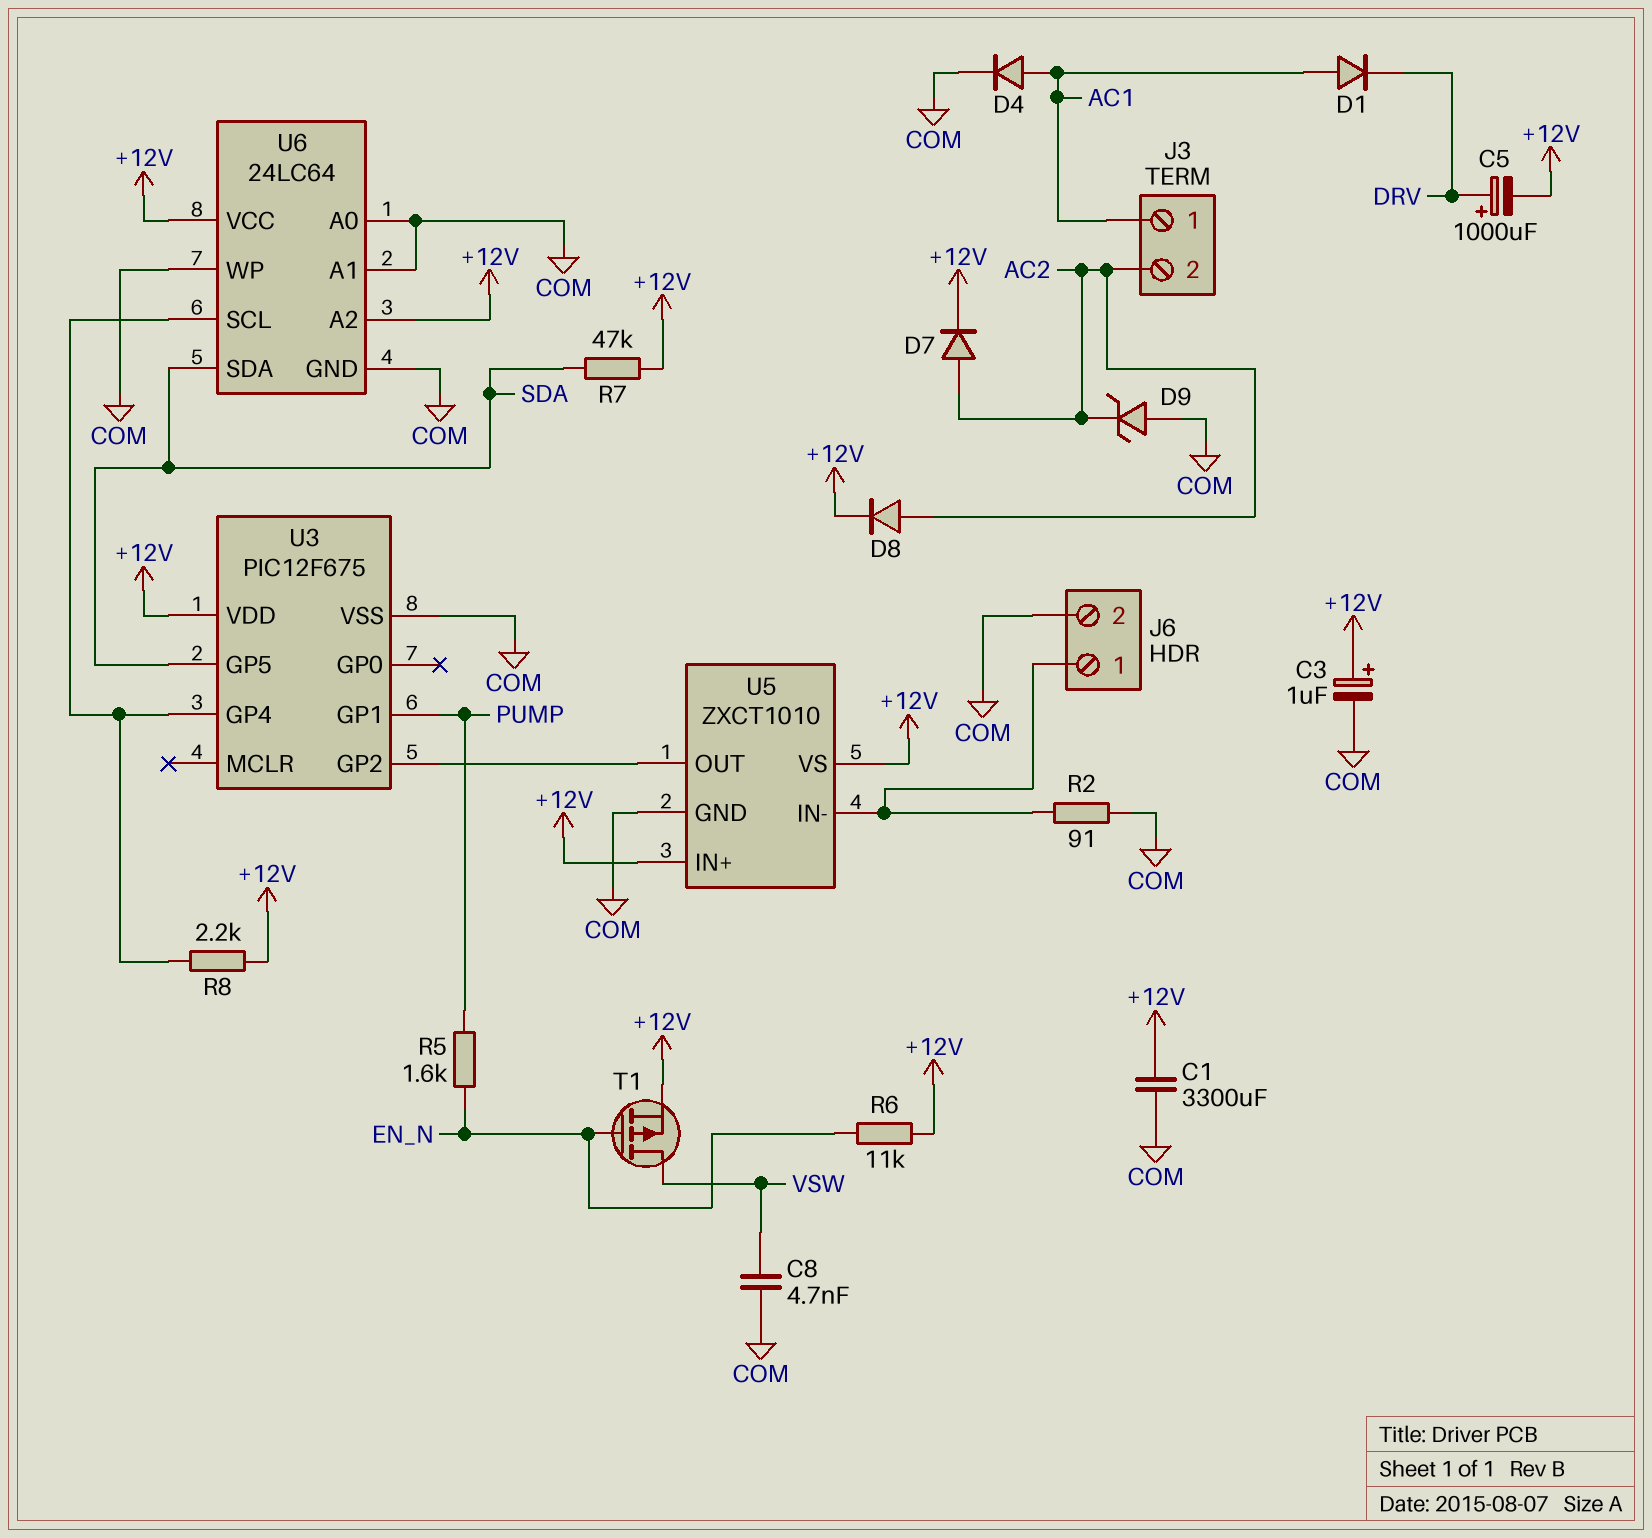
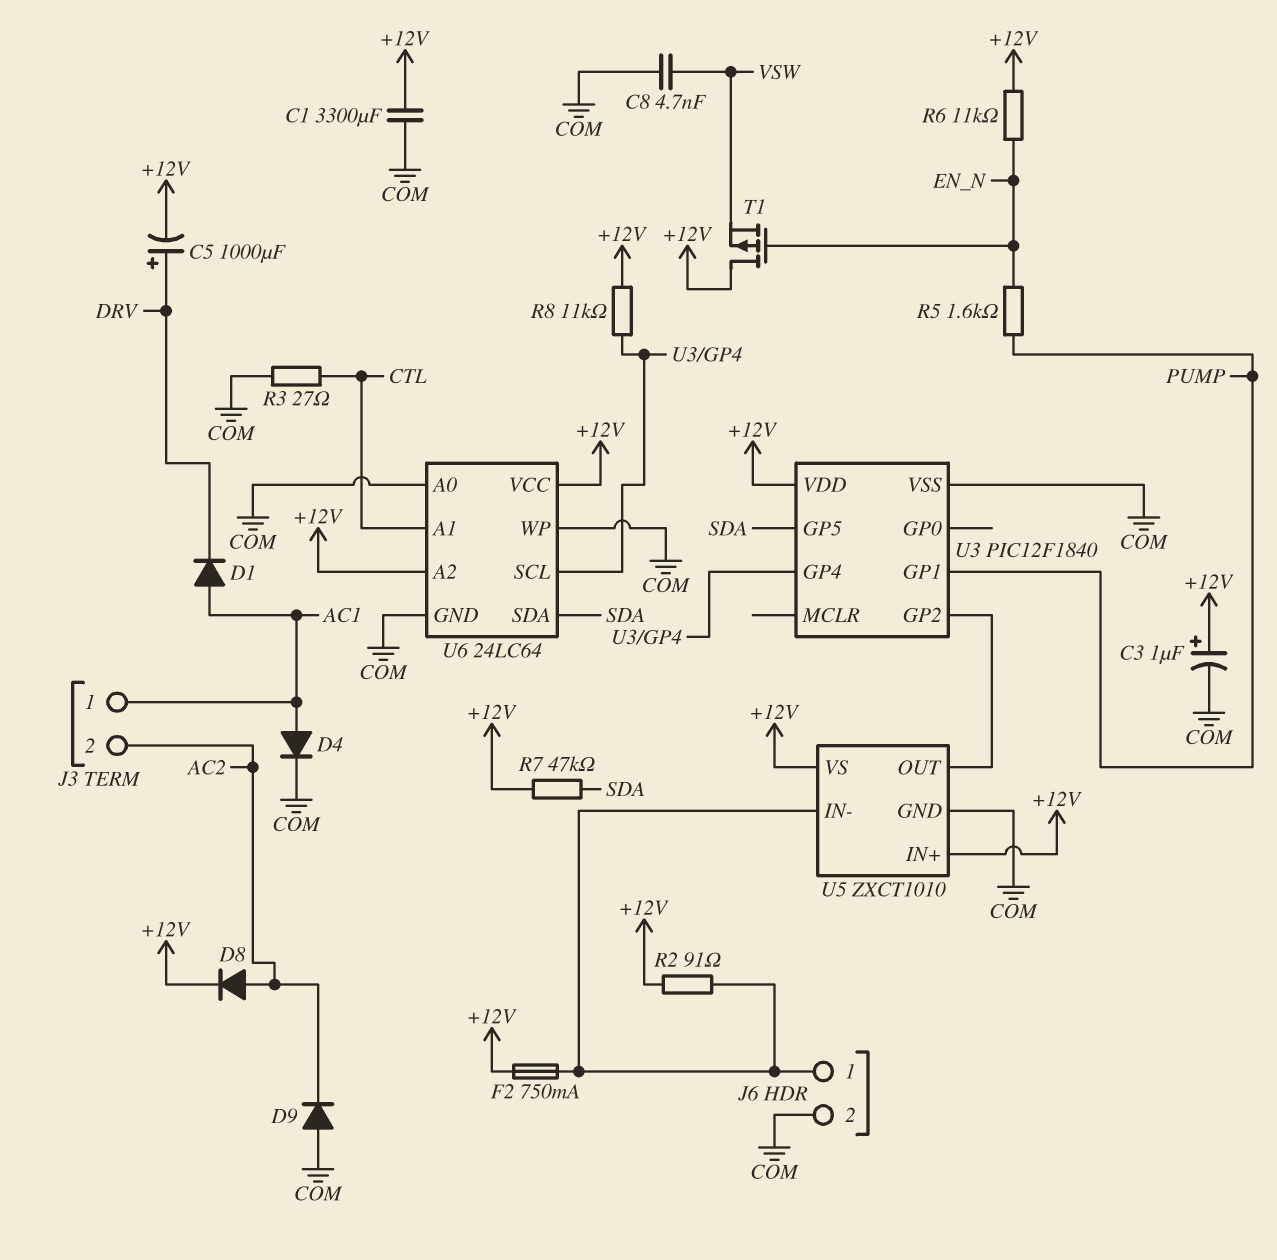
D7: diode (A AC2, K +12V) -> none
D9: zener (A COM, K AC2) -> diode (A COM, K AC2)
F2: none -> 750mA (+12V, J6/1)
R2: 91 (COM, J6/1) -> 91 (+12V, J6/1)
R3: none -> 27 (COM, CTL)
R8: 2.2k (+12V, U3/GP4) -> 11k (+12V, U3/GP4)
T1: PMOS (G EN_N, D VSW, S +12V) -> PMOS (G EN_N, D +12V, S VSW)
U3: PIC12F675 -> PIC12F1840
U6 pin A1: COM -> CTL

